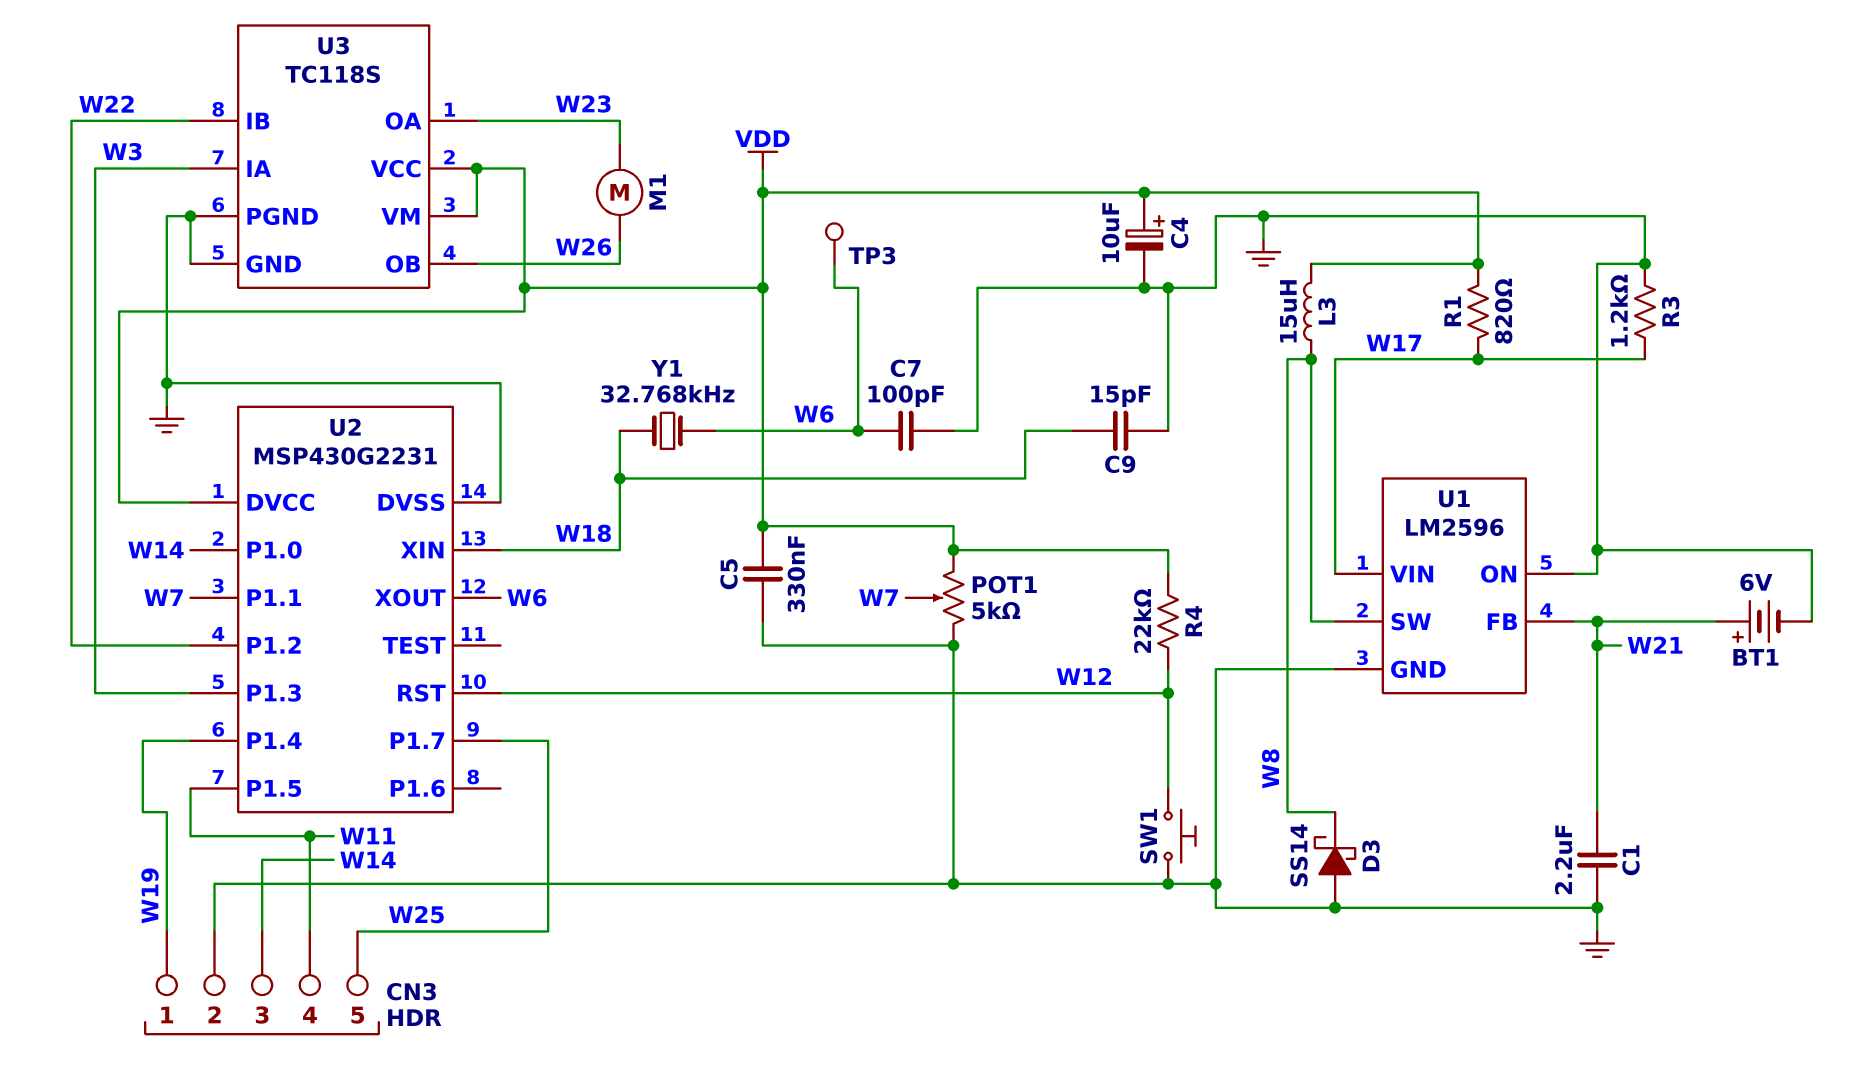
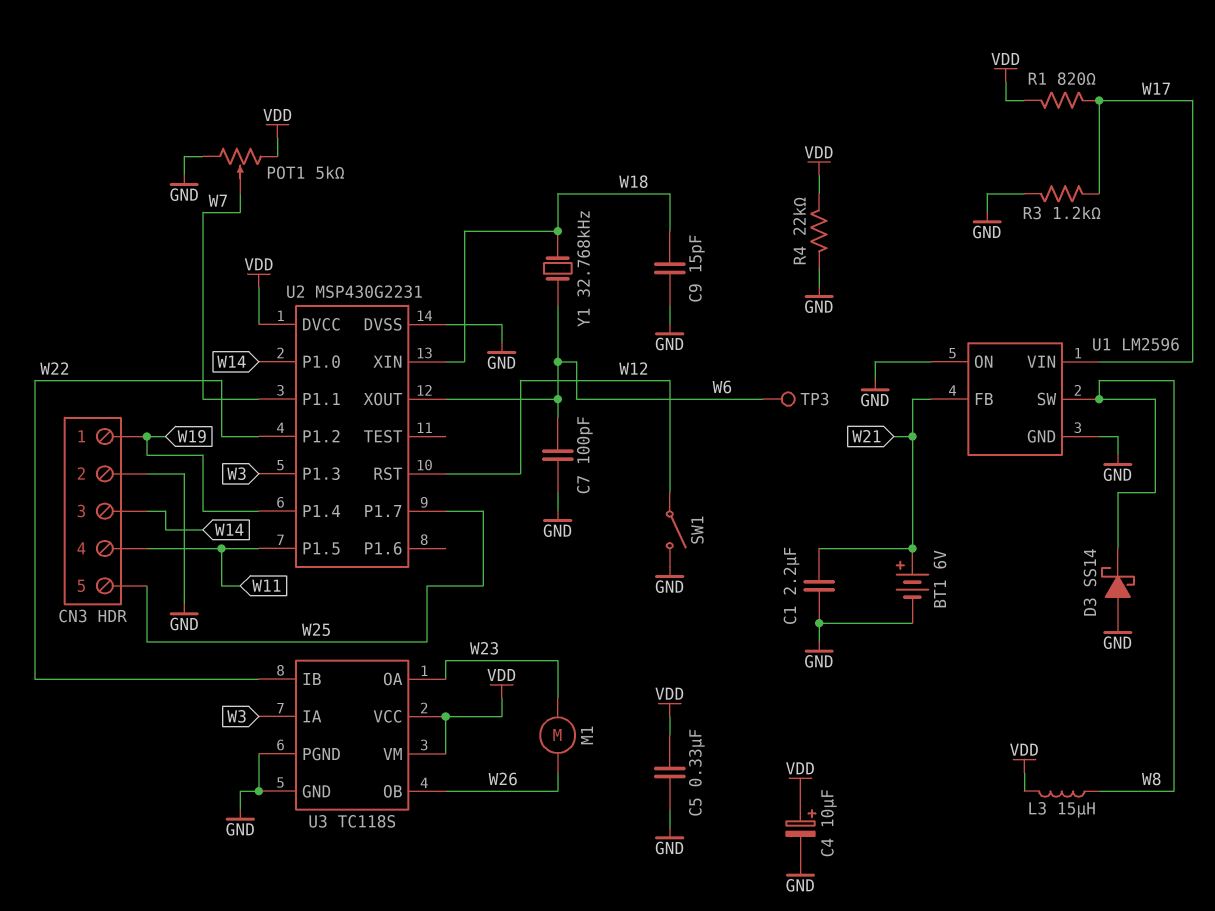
R4: 22k (VDD, W12) -> 22k (GND, VDD)
SW1: button (GND, W12) -> switch (GND, W12)

